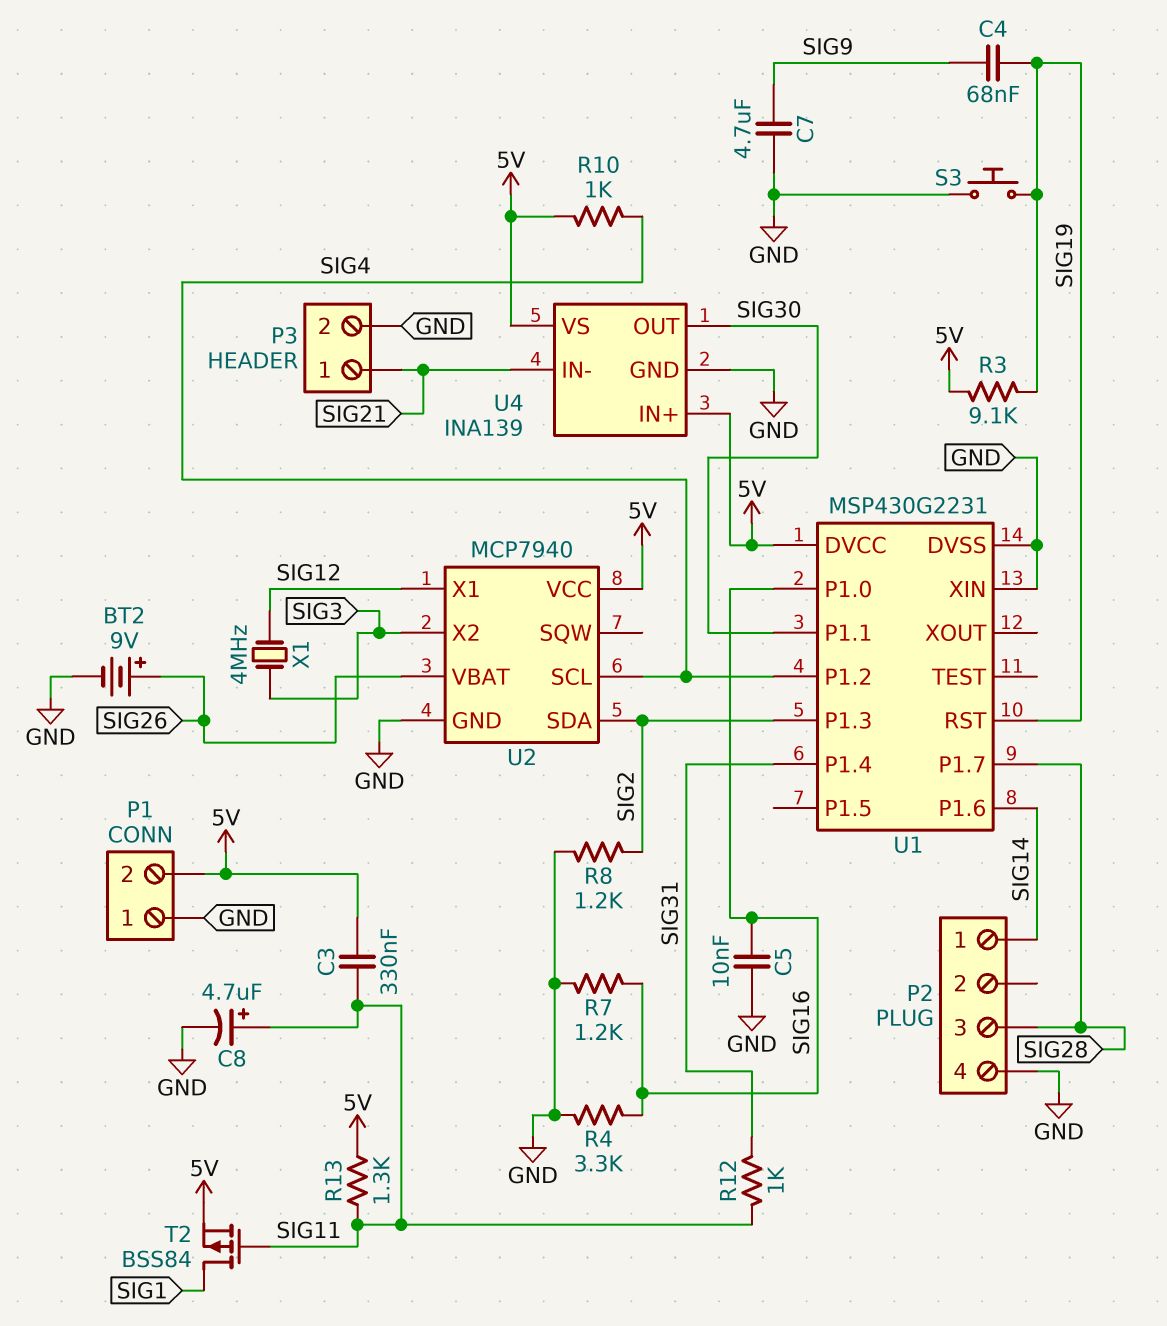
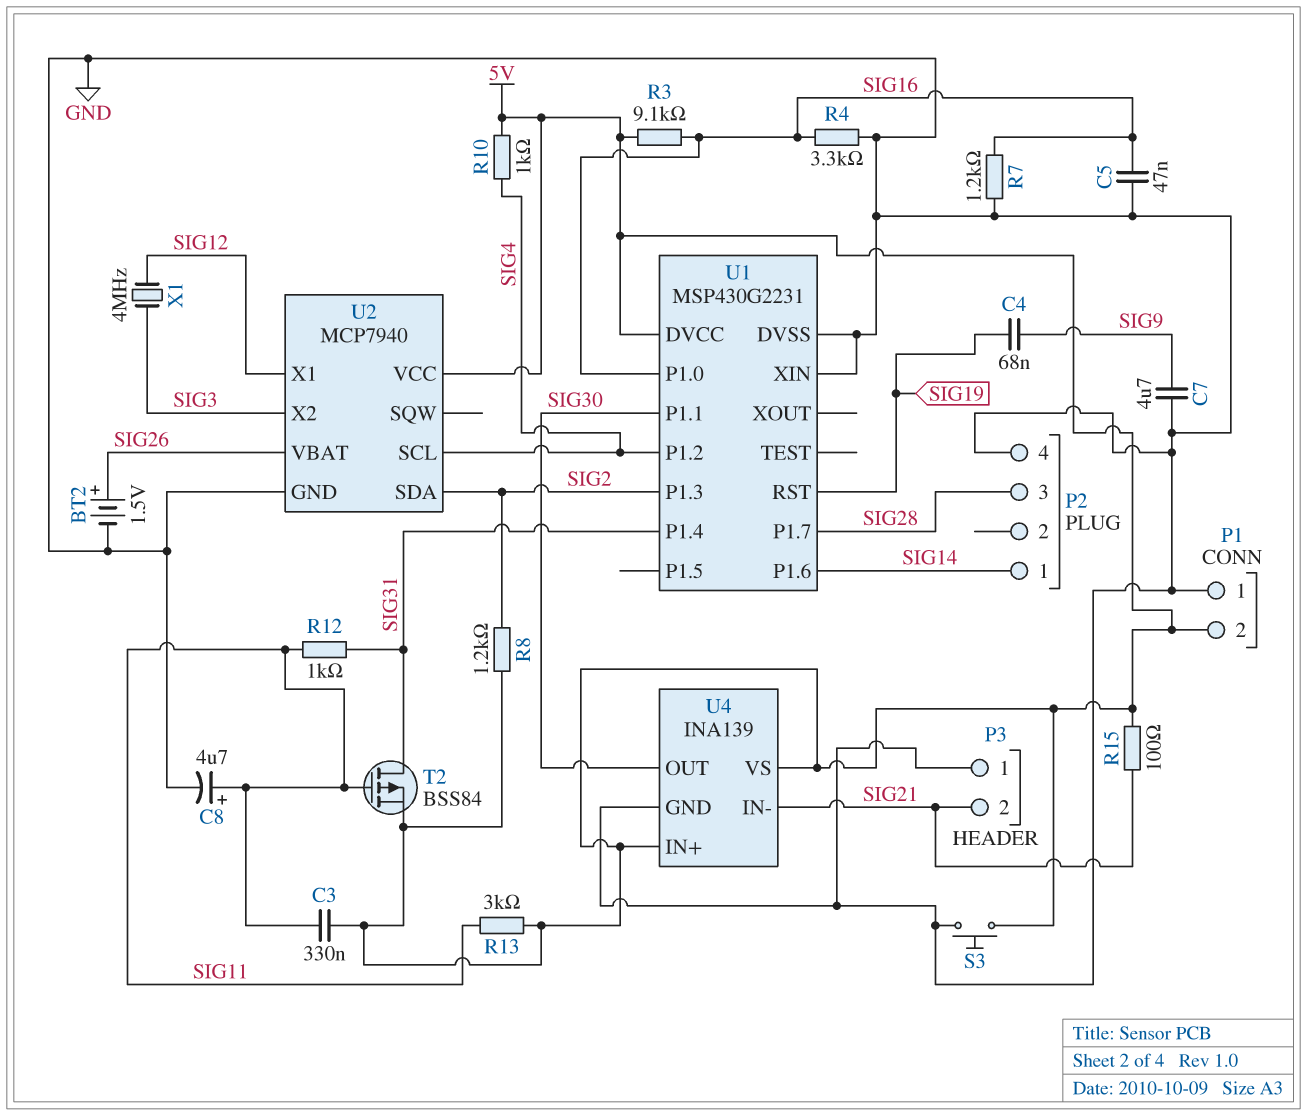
BT2: 9V (plus SIG26, minus GND) -> 1.5V (plus SIG26, minus GND)
C5: 10nF (GND, SIG16) -> 47nF (GND, SIG16)
P3 pin 1: SIG21 -> GND
P3 pin 2: GND -> SIG21
R3: 9.1k (5V, SIG19) -> 9.1k (5V, SIG16)
R8: 1.2k (GND, SIG2) -> 1.2k (5V, SIG2)
R13: 1.3k (5V, SIG11) -> 3k (5V, SIG11)
R15: none -> 100 (5V, SIG21)
S3: button (GND, SIG19) -> button (5V, GND)
T2: PMOS BSS84 (G SIG11, D SIG1, S 5V) -> PMOS BSS84 (G SIG11, D SIG31, S 5V)

